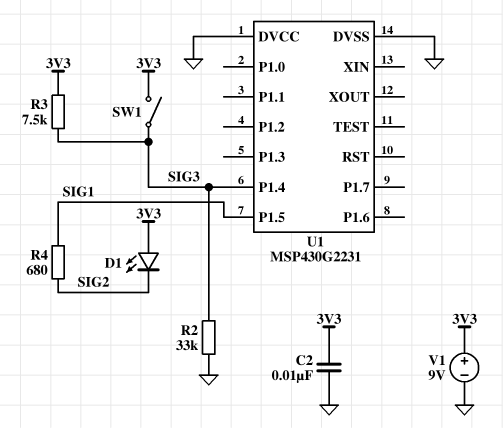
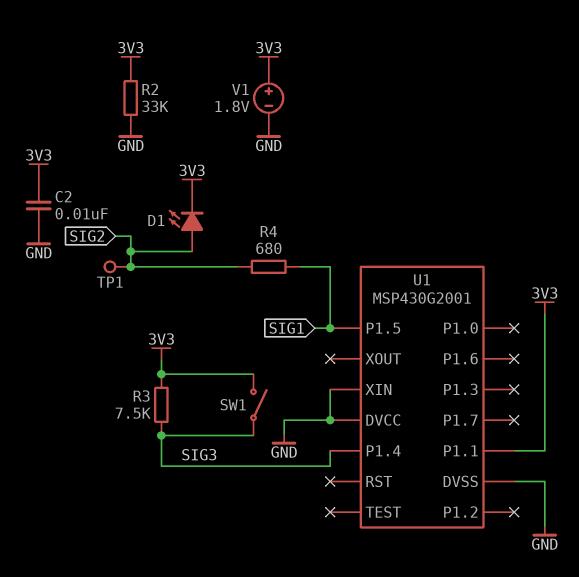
D1: LED (A 3V3, K SIG2) -> LED (A SIG2, K 3V3)
R2: 33k (GND, SIG3) -> 33k (3V3, GND)
TP1: none -> test point (SIG2)
U1: MSP430G2231 -> MSP430G2001
U1 pin P1.1: none -> 3V3
U1 pin XIN: none -> GND
V1: 9V (plus 3V3, minus GND) -> 1.8V (plus 3V3, minus GND)

